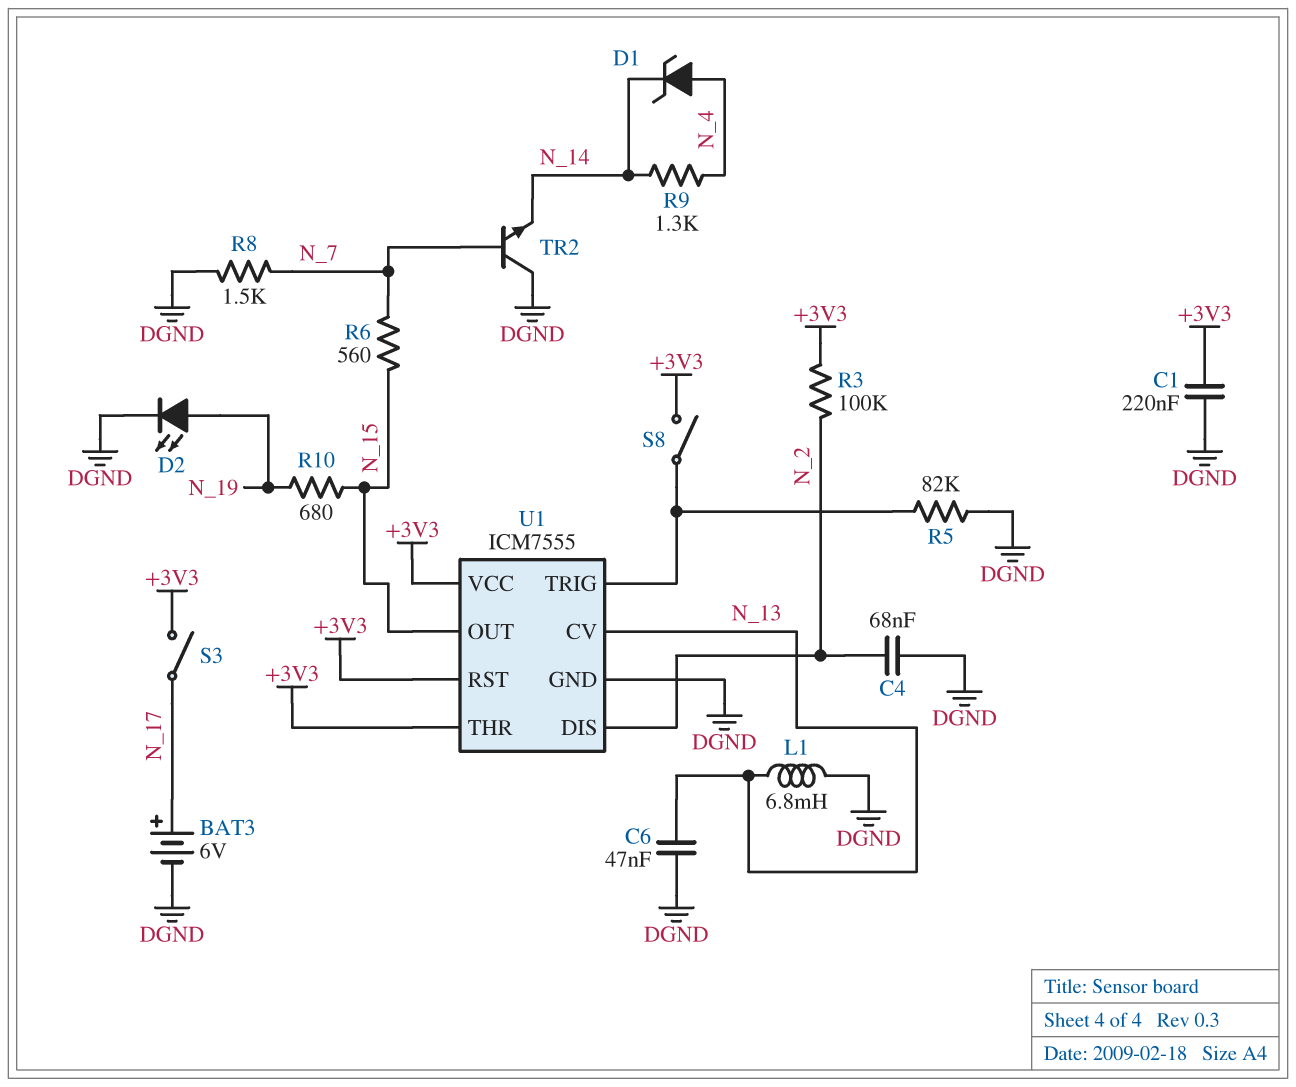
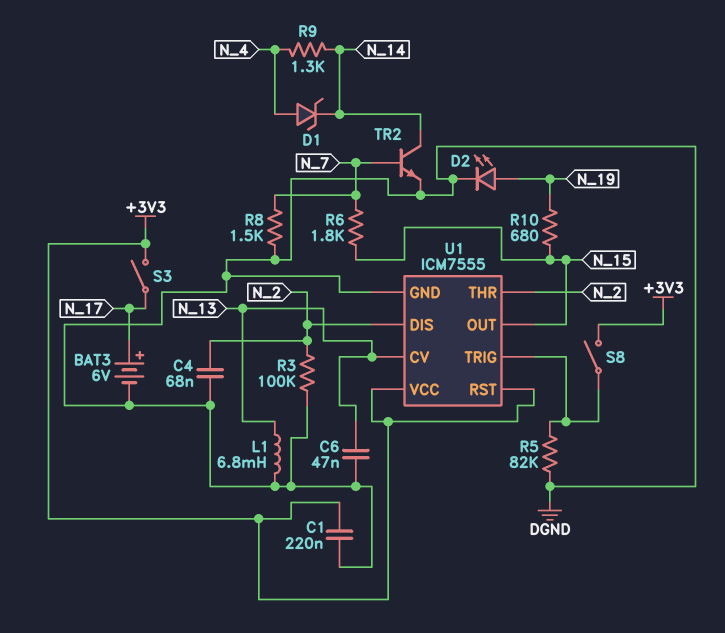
R3: 100k (+3V3, N_2) -> 100k (DGND, N_2)
R6: 560 (N_7, N_15) -> 1.8k (N_7, N_15)
TR2: NPN (B N_7, C DGND, E N_14) -> NPN (B N_7, C N_14, E DGND)
U1 pin THR: +3V3 -> N_2

